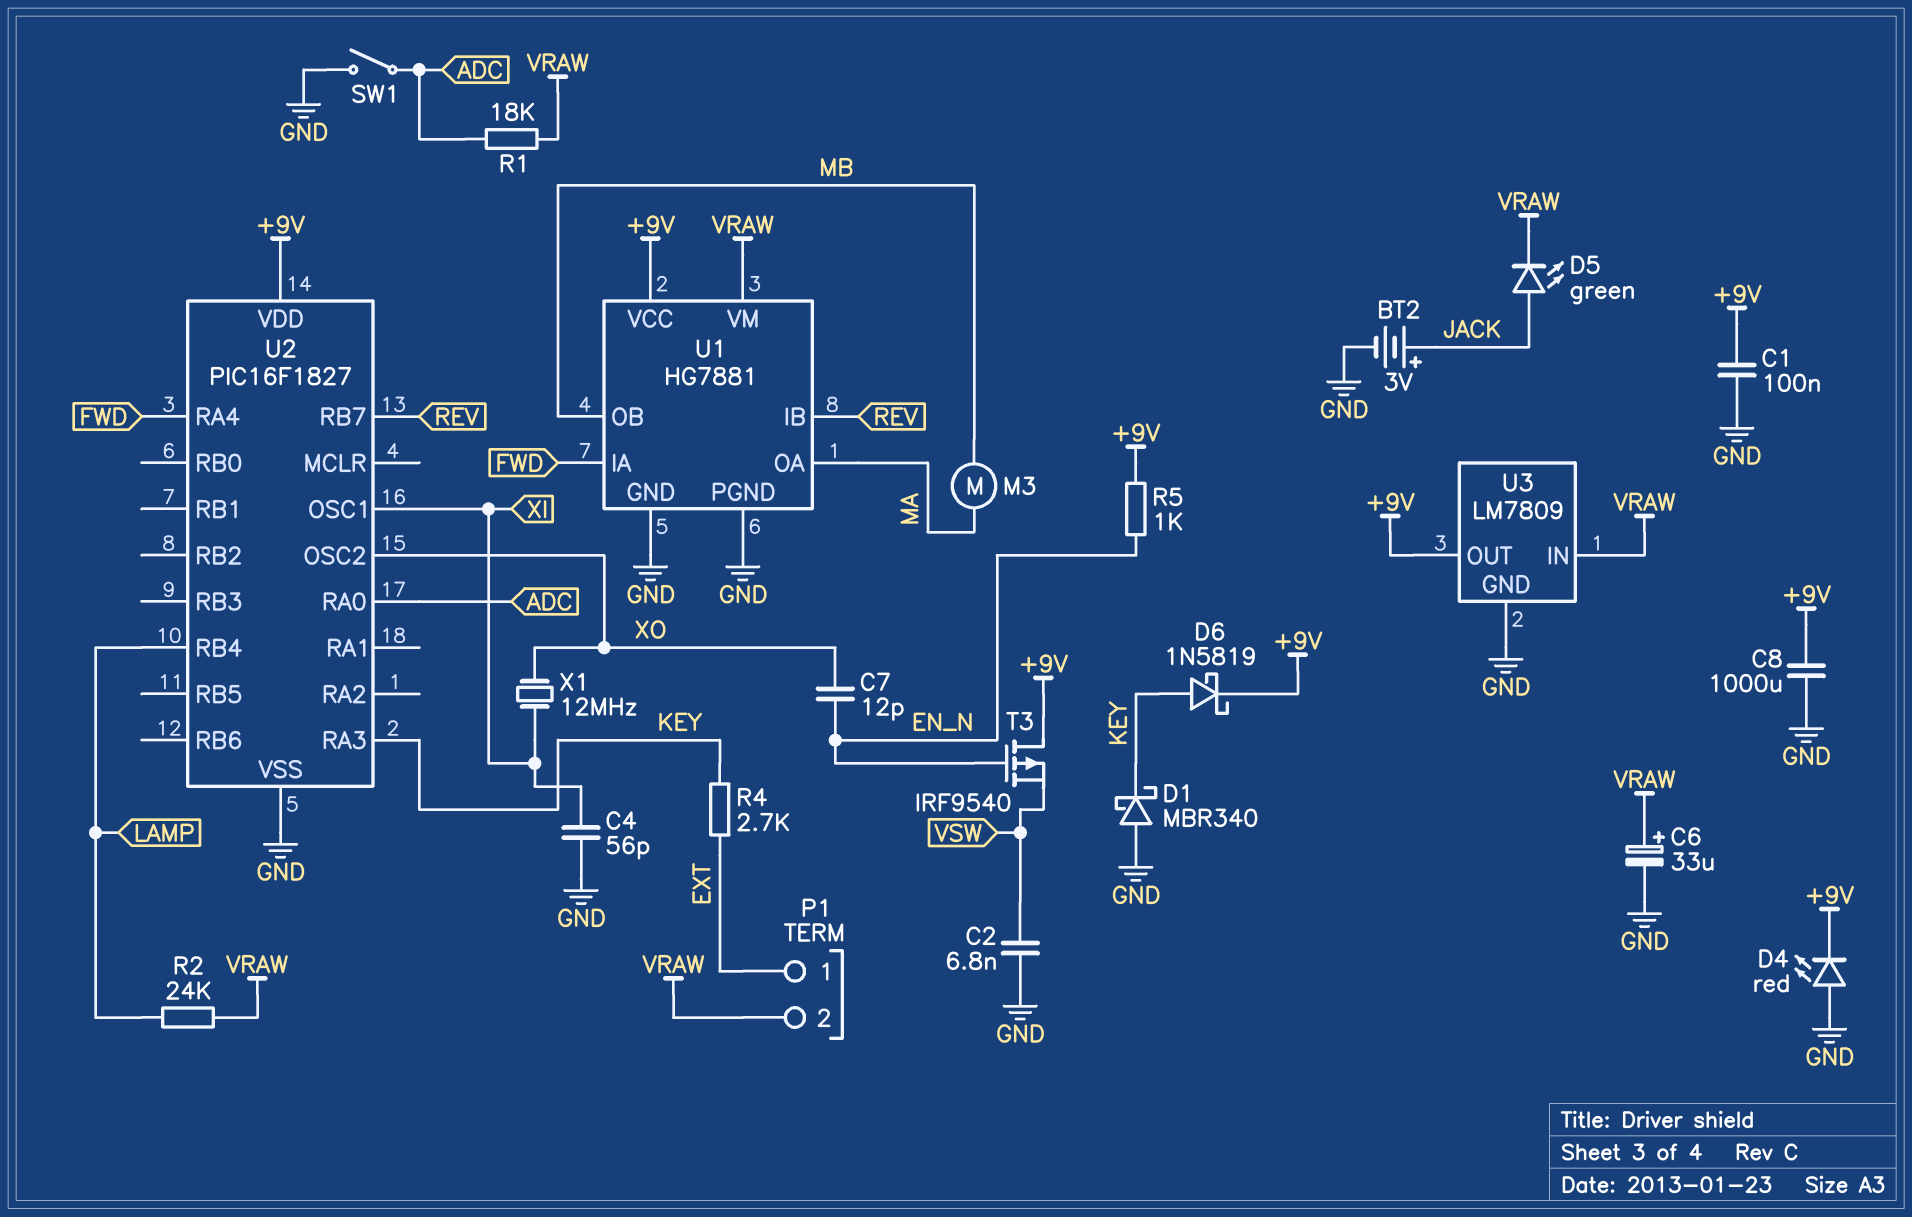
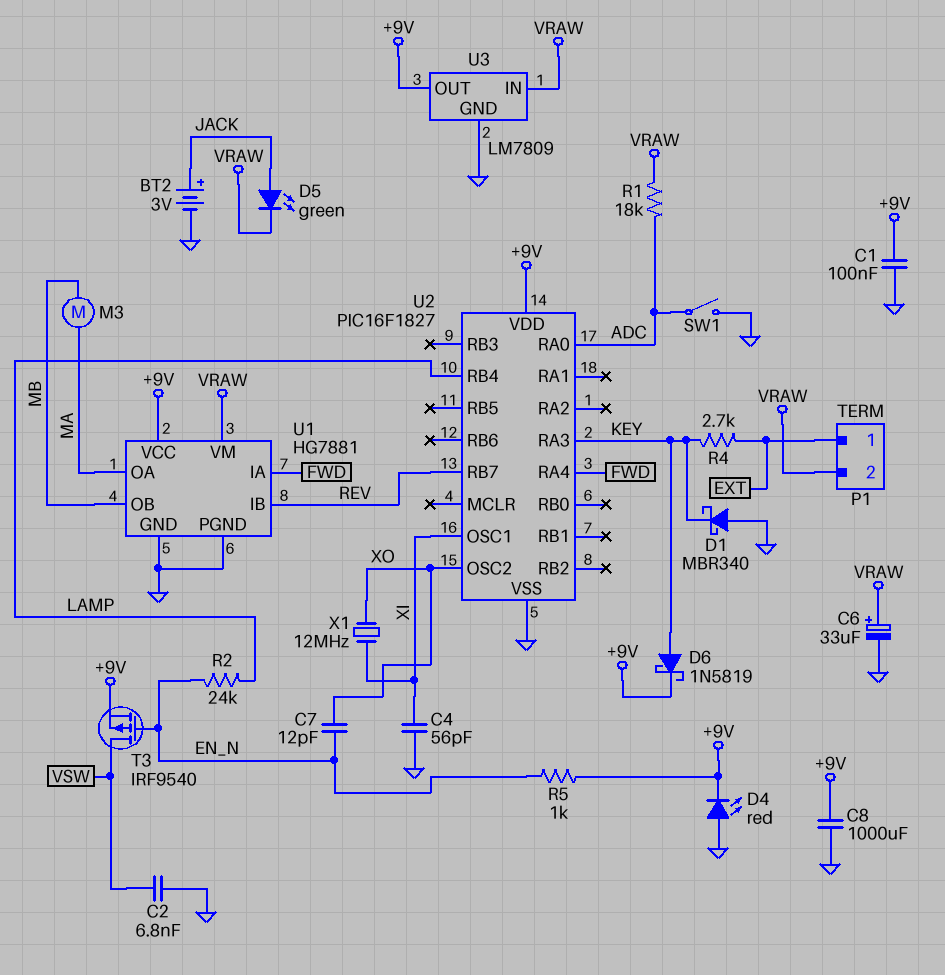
R2: 24k (LAMP, VRAW) -> 24k (EN_N, LAMP)
T3: PMOS IRF9540 (G EN_N, D +9V, S VSW) -> PMOS IRF9540 (G EN_N, D VSW, S +9V)

